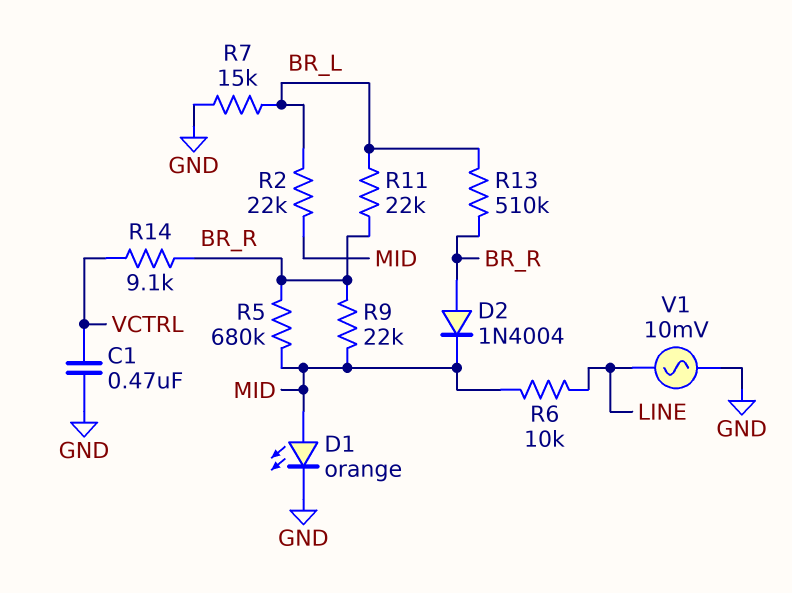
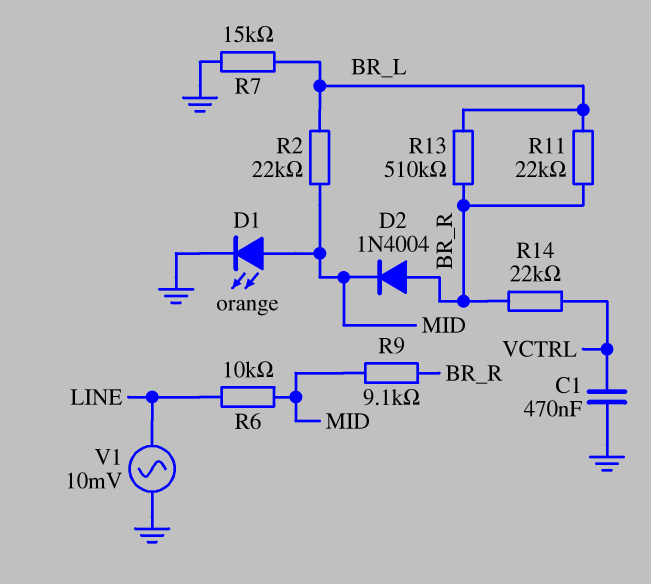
R5: 680k (BR_R, MID) -> none
R9: 22k (BR_R, MID) -> 9.1k (BR_R, MID)
R14: 9.1k (BR_R, VCTRL) -> 22k (BR_R, VCTRL)

